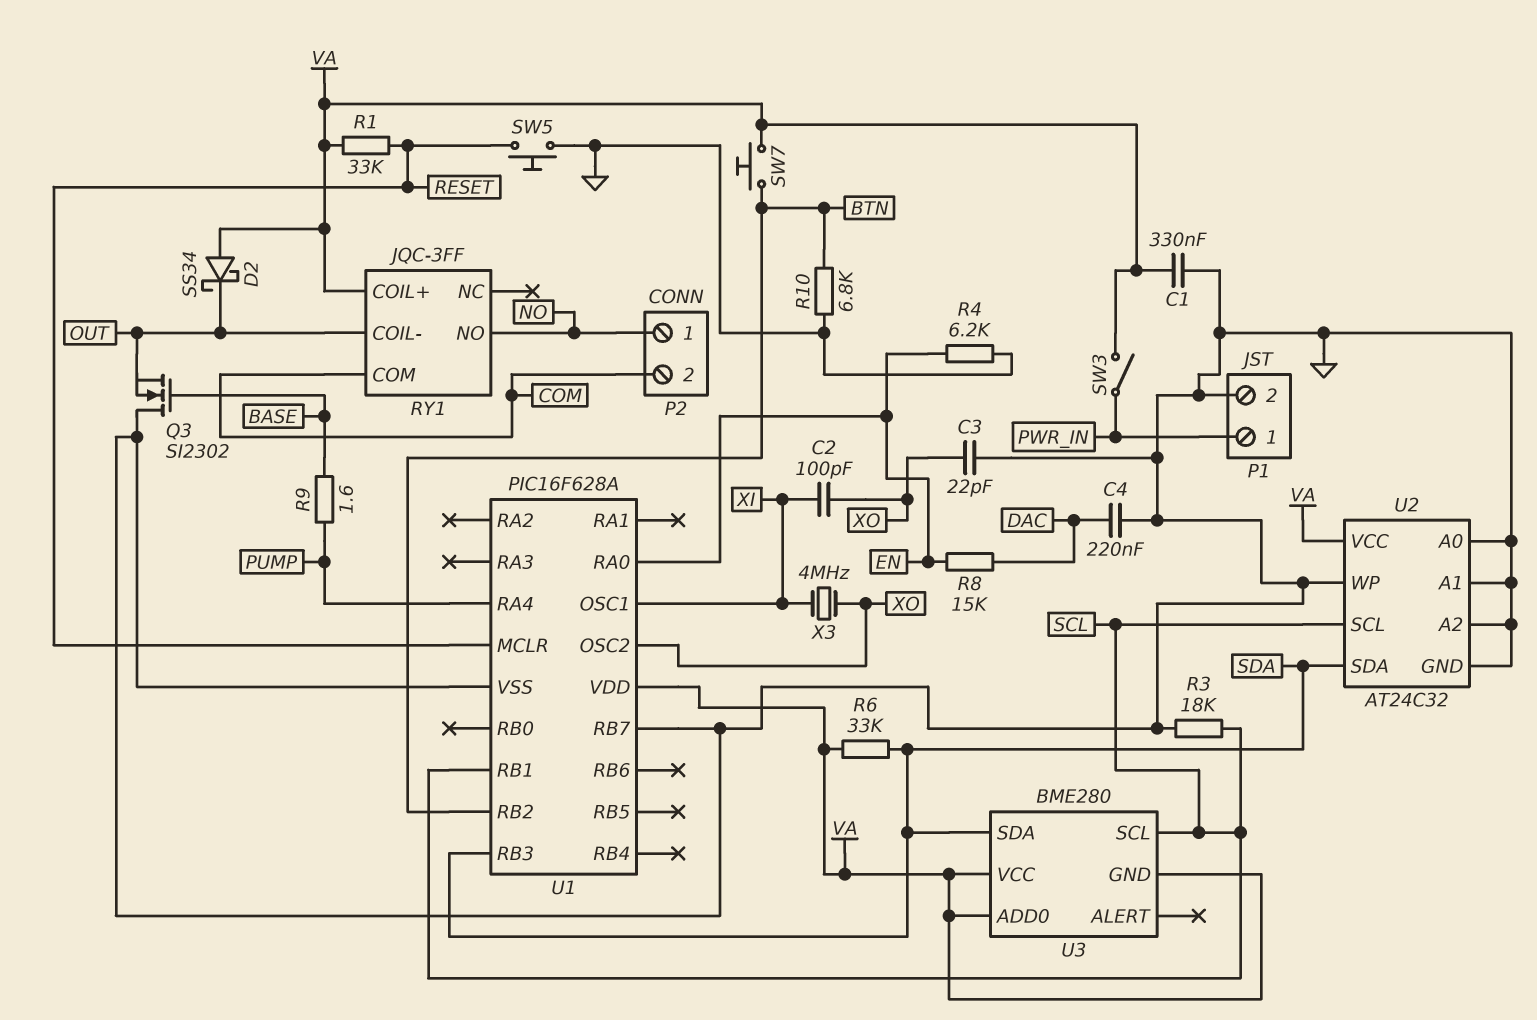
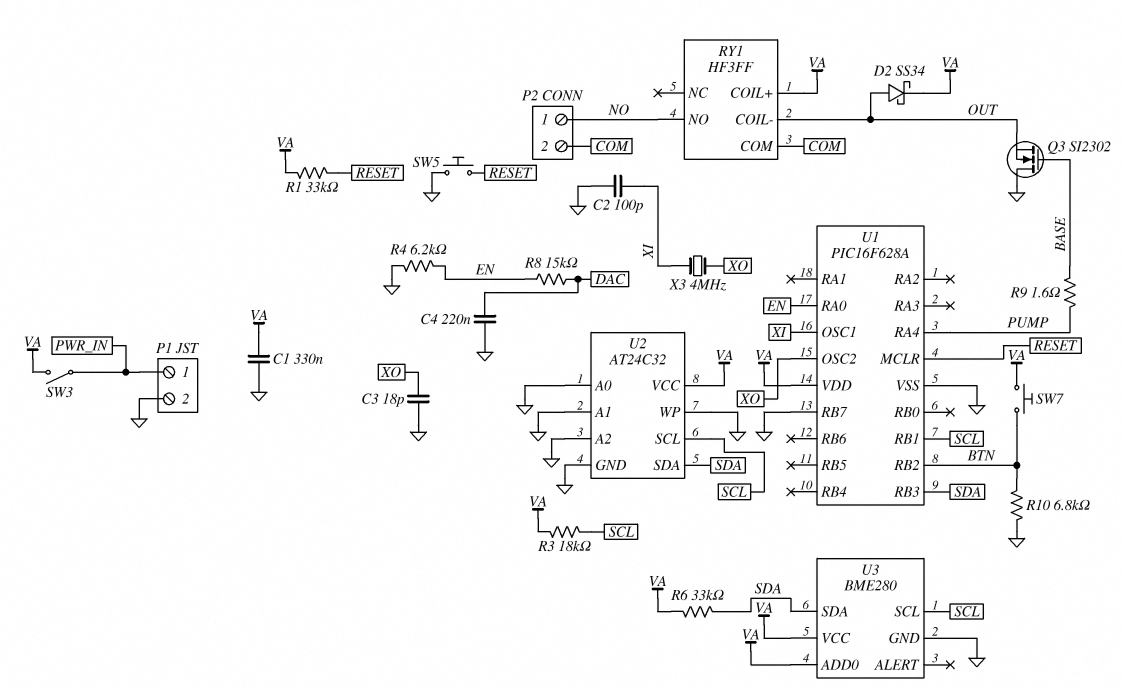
C2: 100pF (XI, XO) -> 100pF (GND, XI)
C3: 22pF (GND, XO) -> 18pF (GND, XO)
D2: schottky SS34 (A VA, K OUT) -> schottky SS34 (A OUT, K VA)
R3: 18k (GND, SCL) -> 18k (SCL, VA)
RY1: JQC-3FF -> HF3FF
U3 pin GND: VA -> GND

